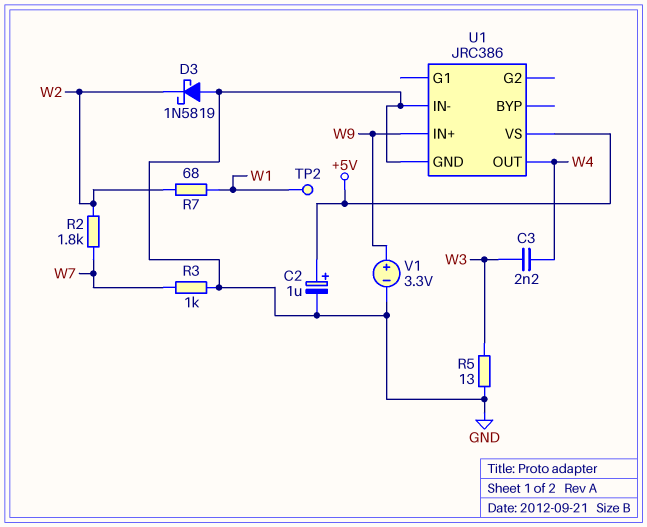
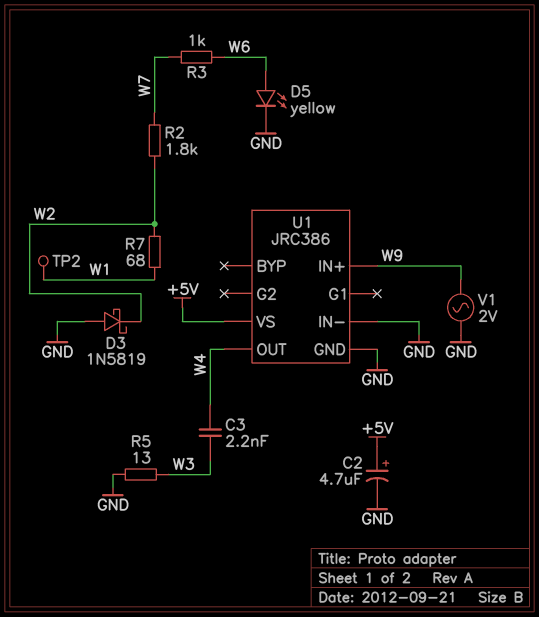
C2: 1uF (plus +5V, minus GND) -> 4.7uF (plus +5V, minus GND)
D5: none -> LED yellow (A W6, K GND)
R3: 1k (GND, W7) -> 1k (W6, W7)
V1: 3.3V (plus W9, minus GND) -> AC 2V (GND, W9)

